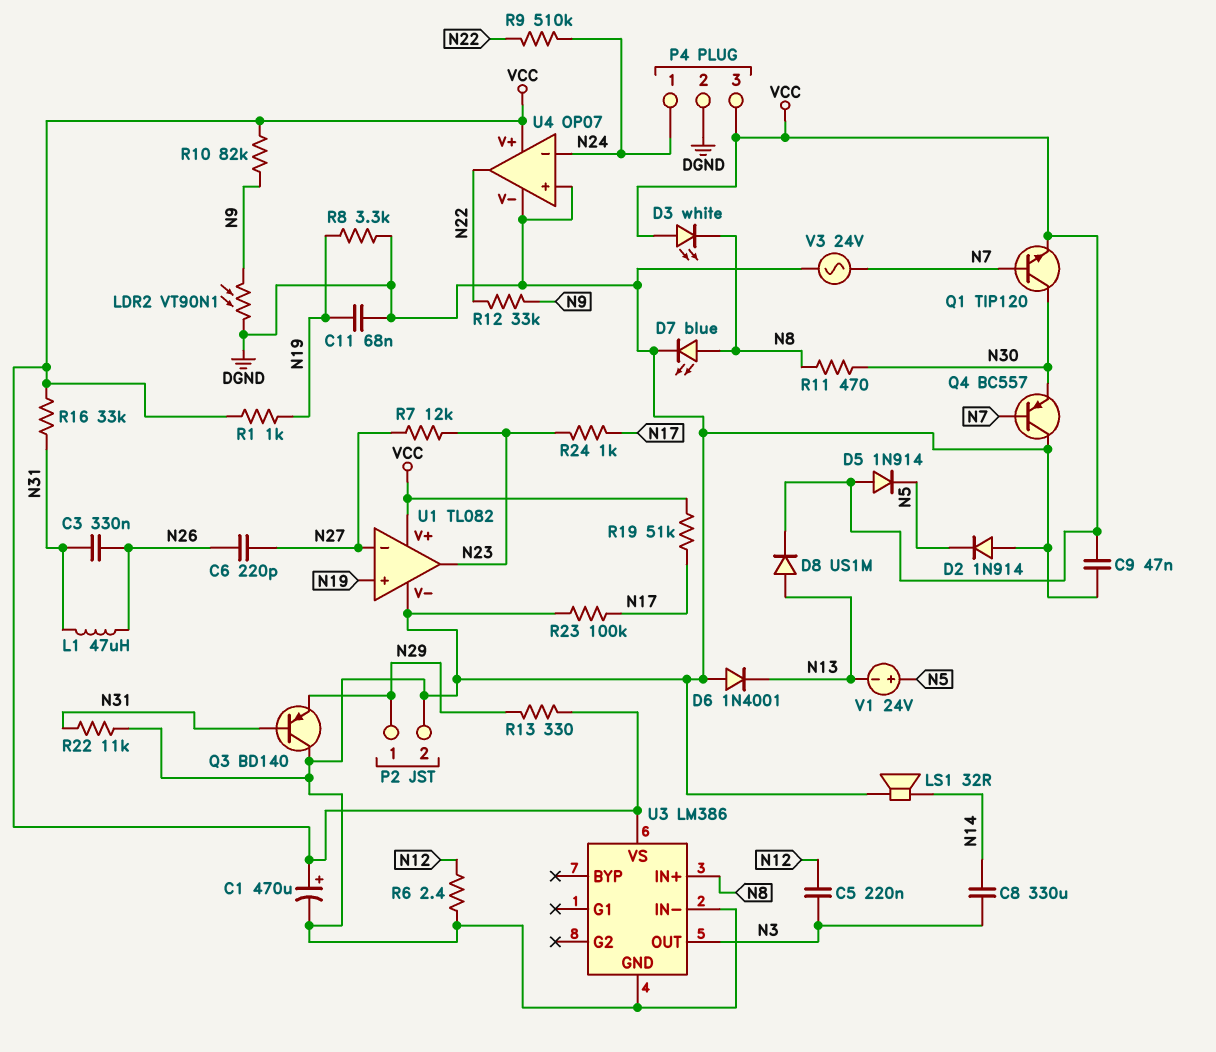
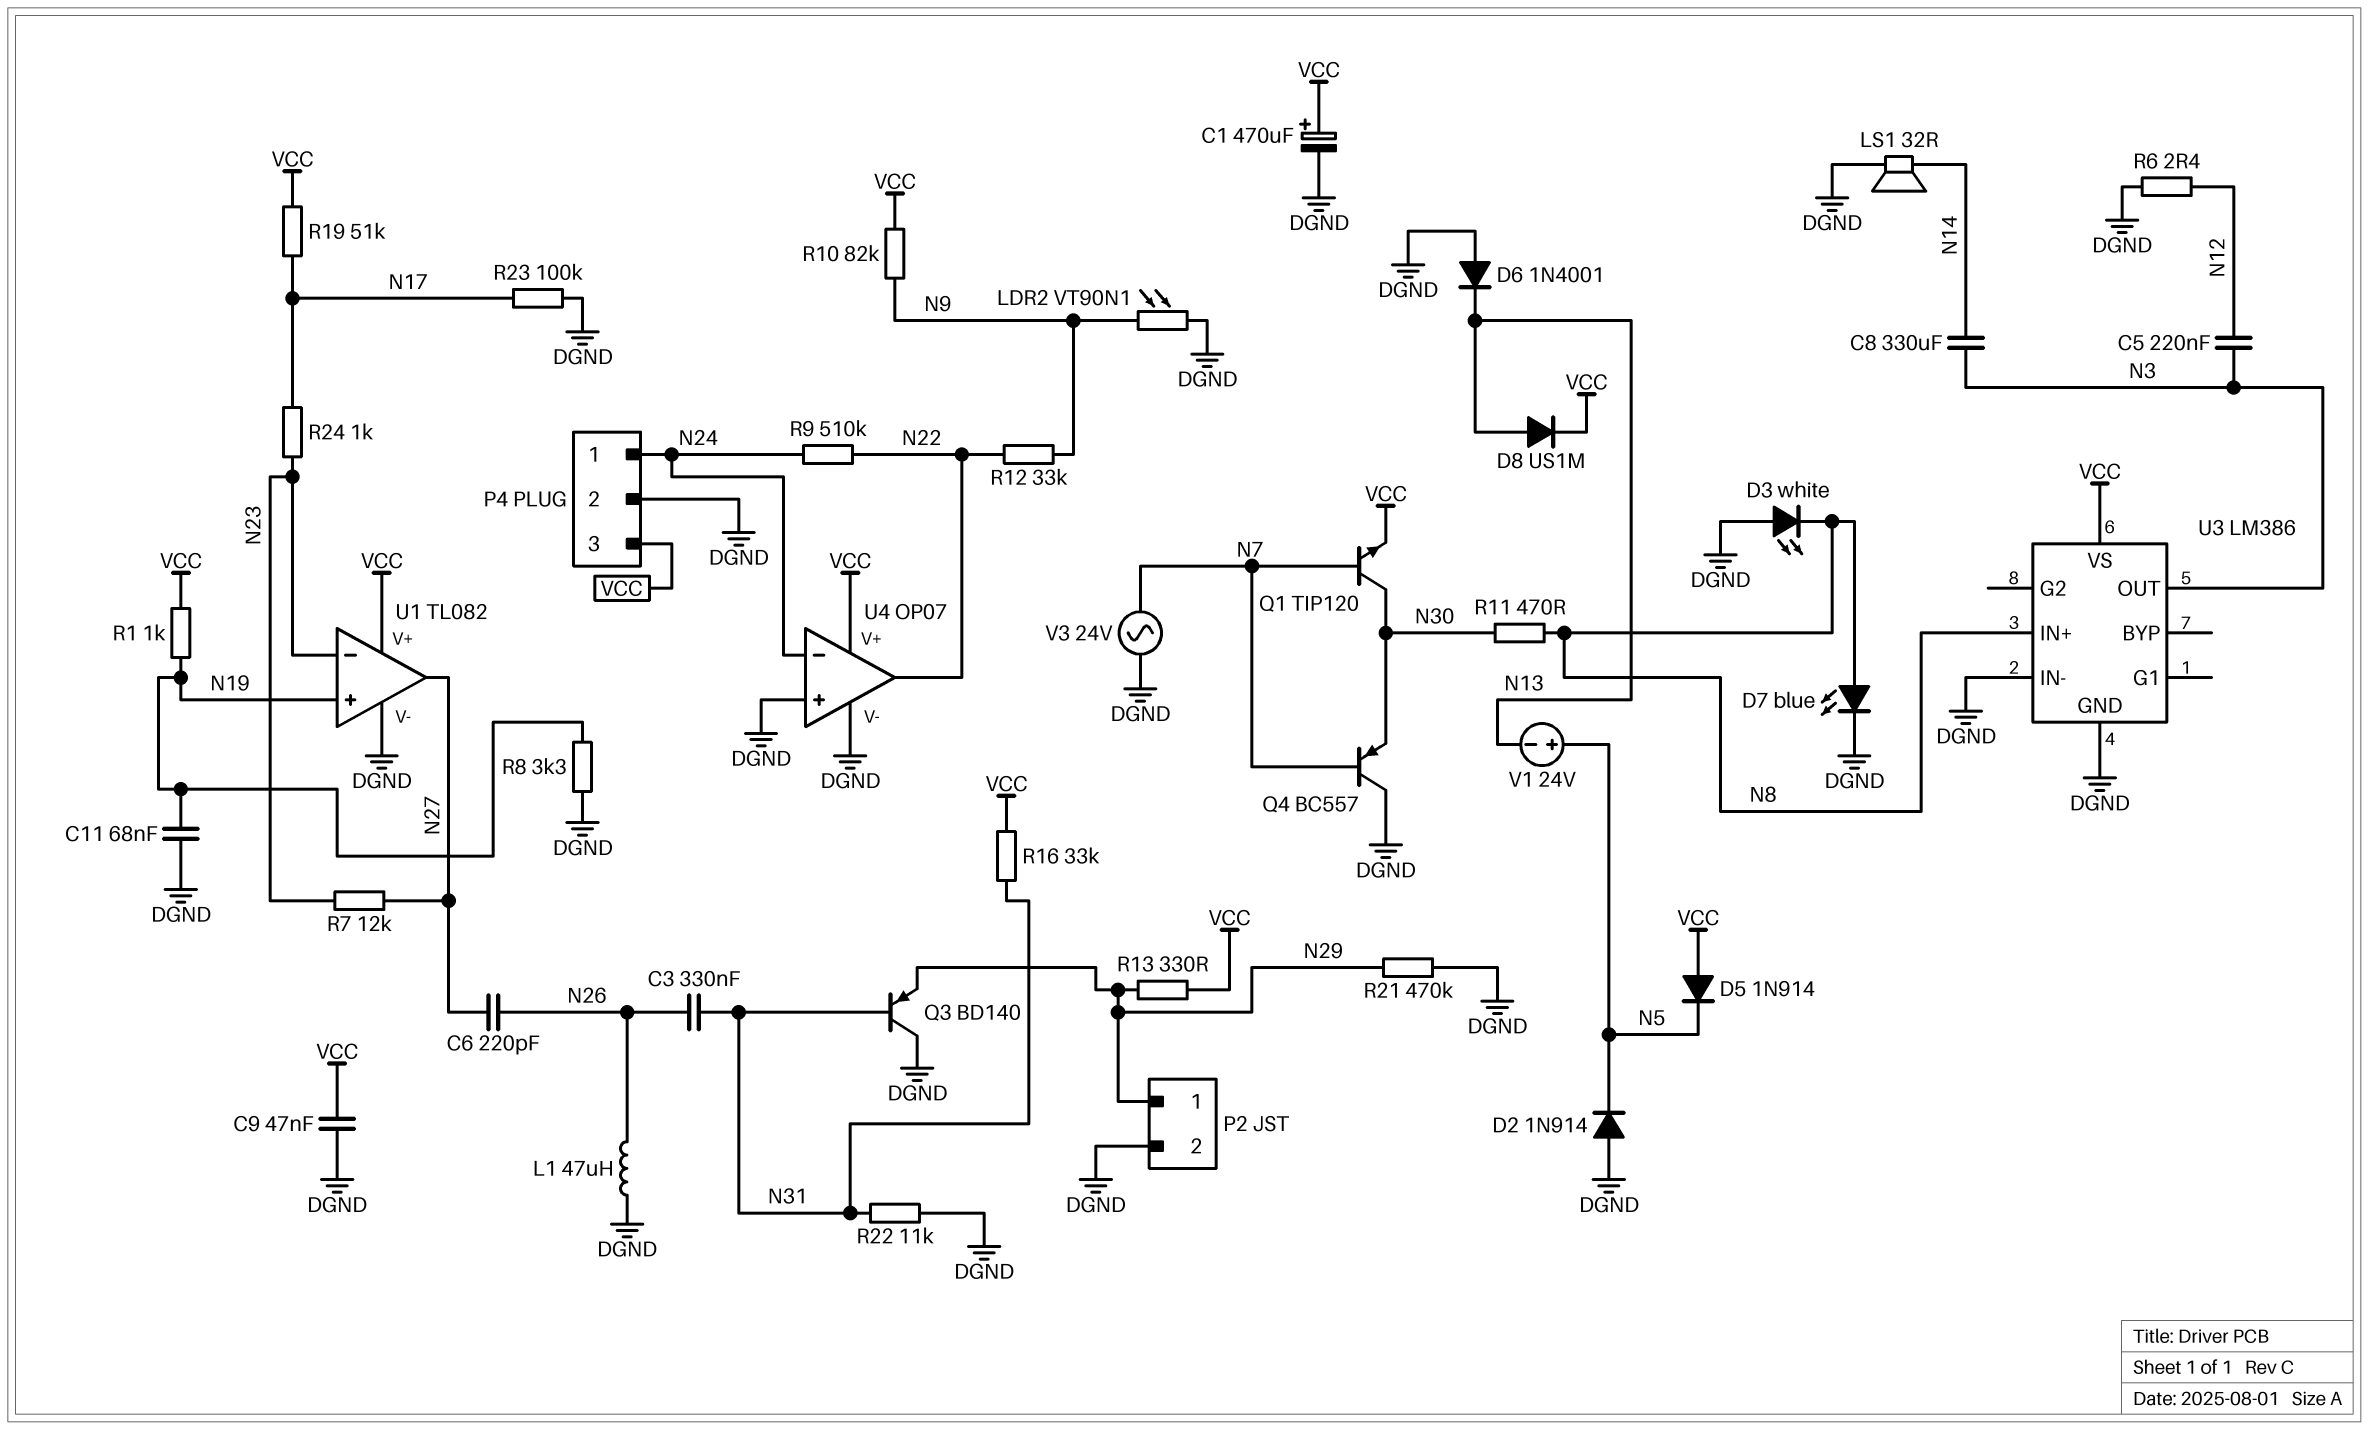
D3: LED white (A VCC, K N8) -> LED white (A DGND, K N8)
L1: 47uH (N26, N31) -> 47uH (DGND, N26)
R21: none -> 470k (DGND, N29)
U1 pin in-: N27 -> N23
U1 pin out: N23 -> N27

